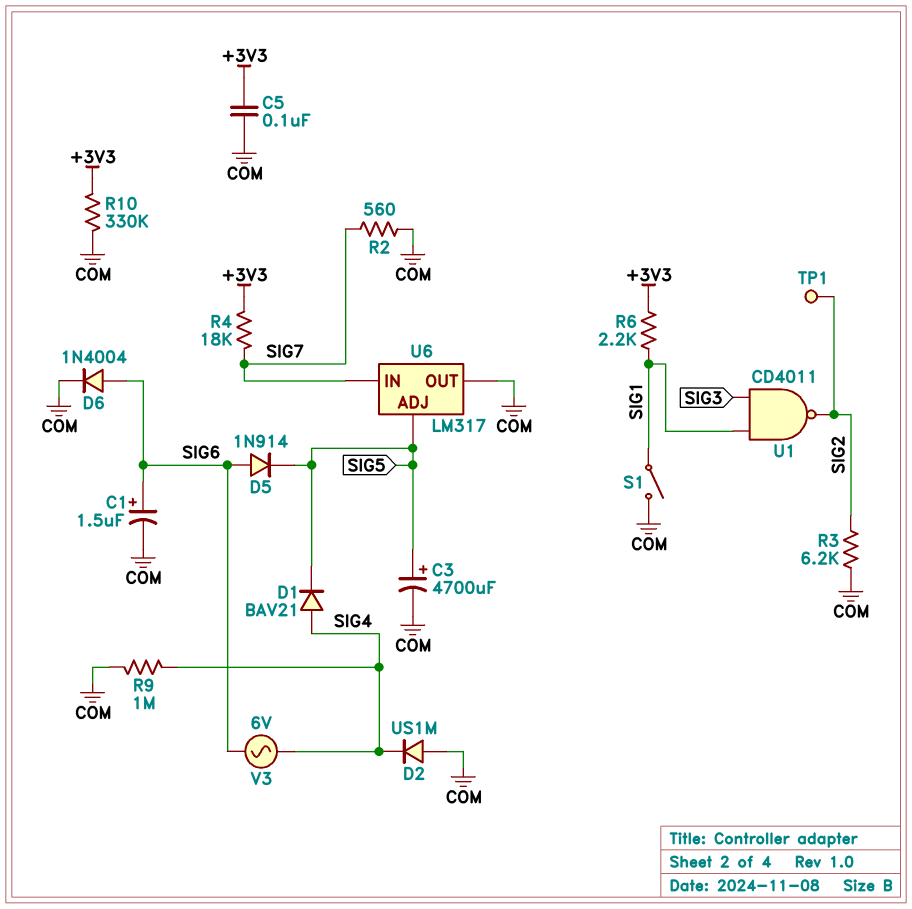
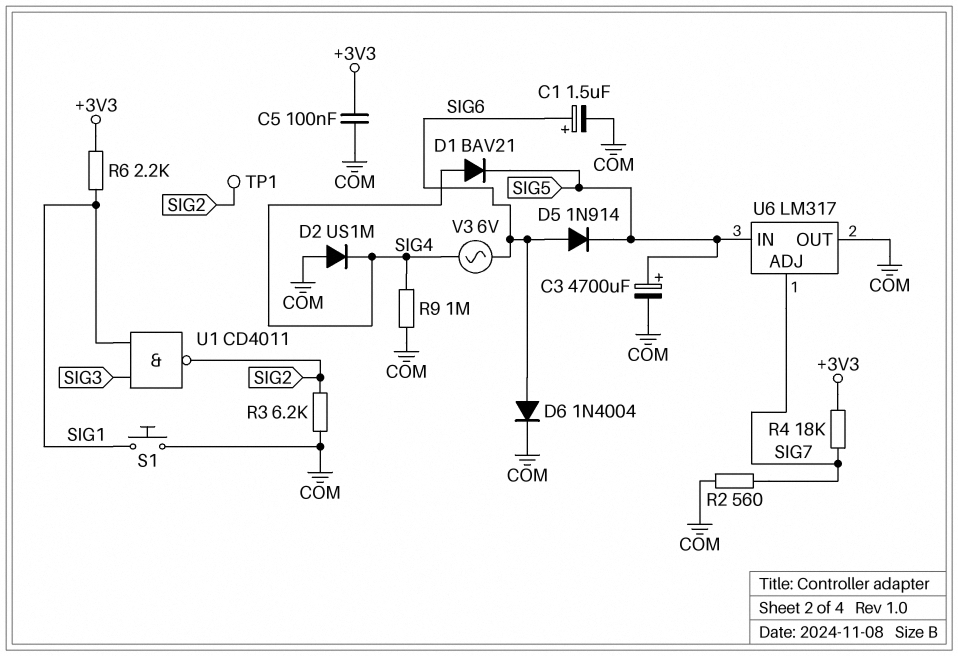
R10: 330k (+3V3, COM) -> none
S1: switch (COM, SIG1) -> button (COM, SIG1)
U6 pin ADJ: SIG5 -> SIG7
U6 pin IN: SIG7 -> SIG5

